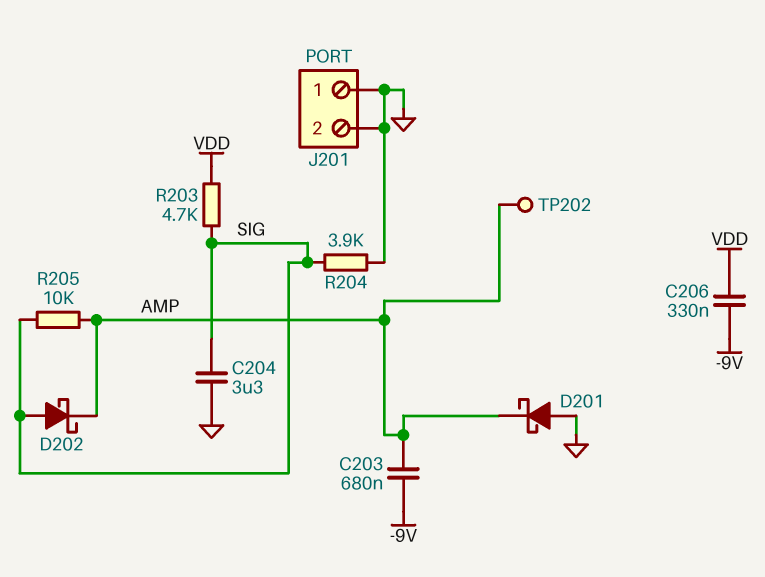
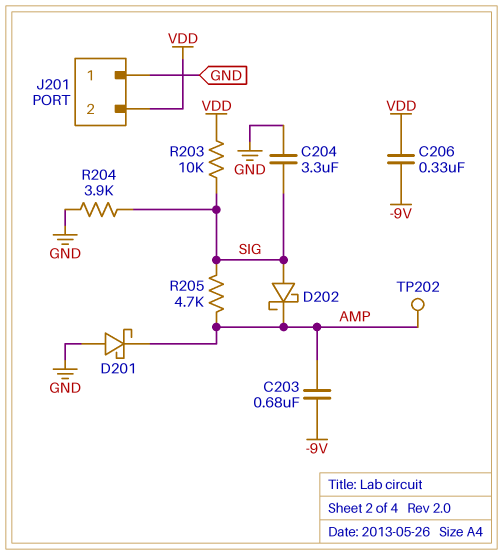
J201 pin 2: GND -> VDD
R203: 4.7k (SIG, VDD) -> 10k (SIG, VDD)
R205: 10k (AMP, SIG) -> 4.7k (AMP, SIG)

